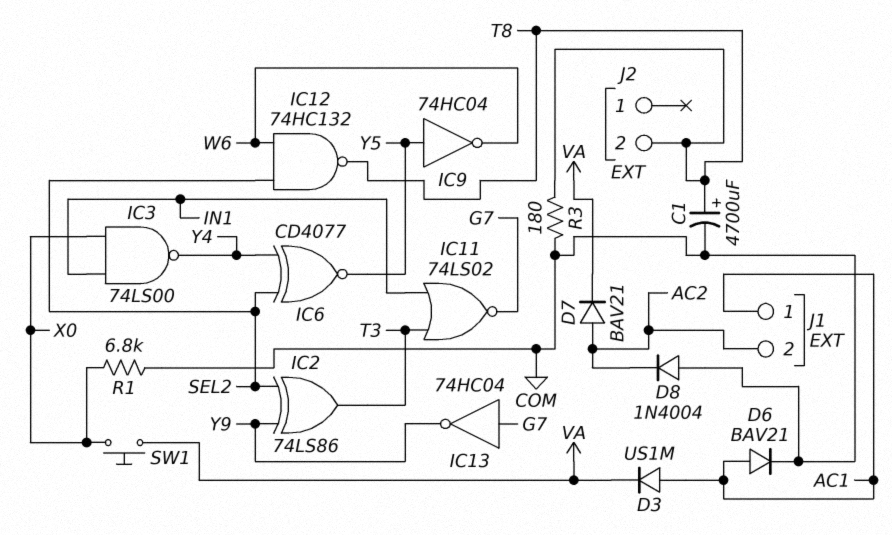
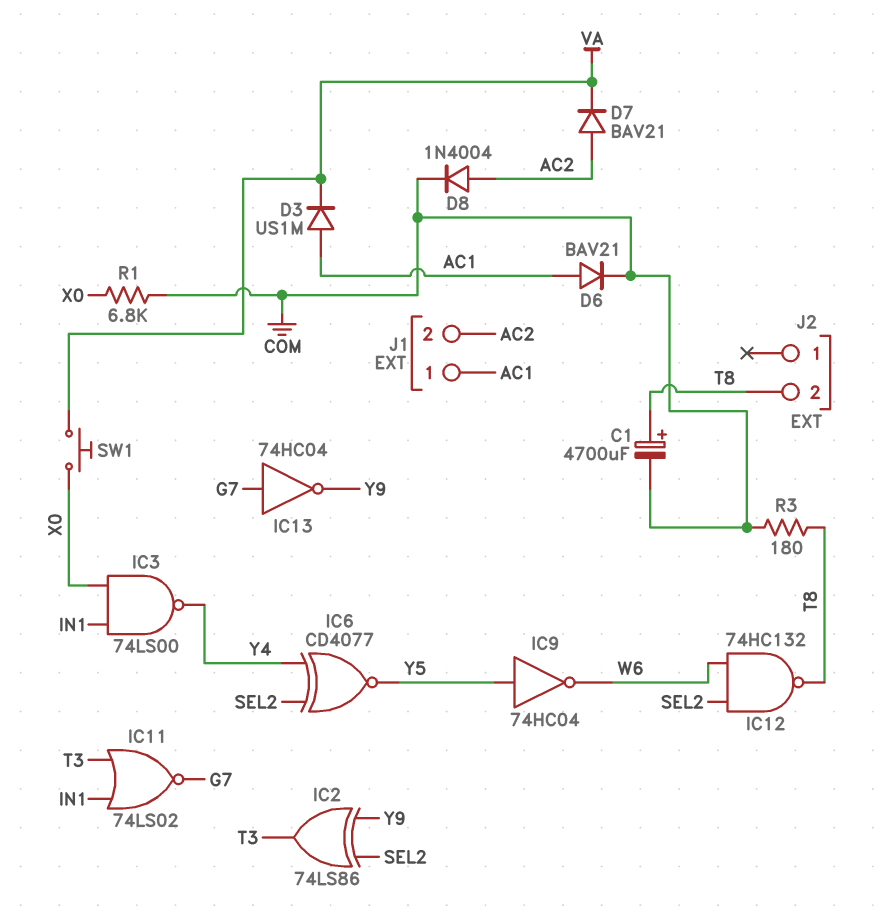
D8: diode 1N4004 (A COM, K AC2) -> diode 1N4004 (A AC2, K COM)

